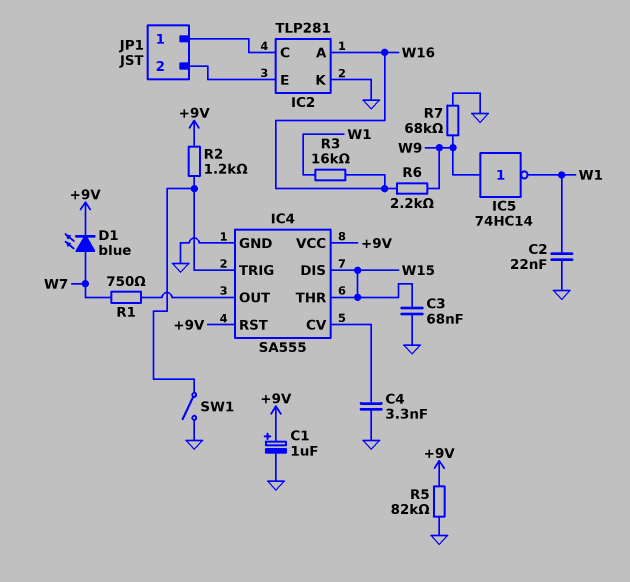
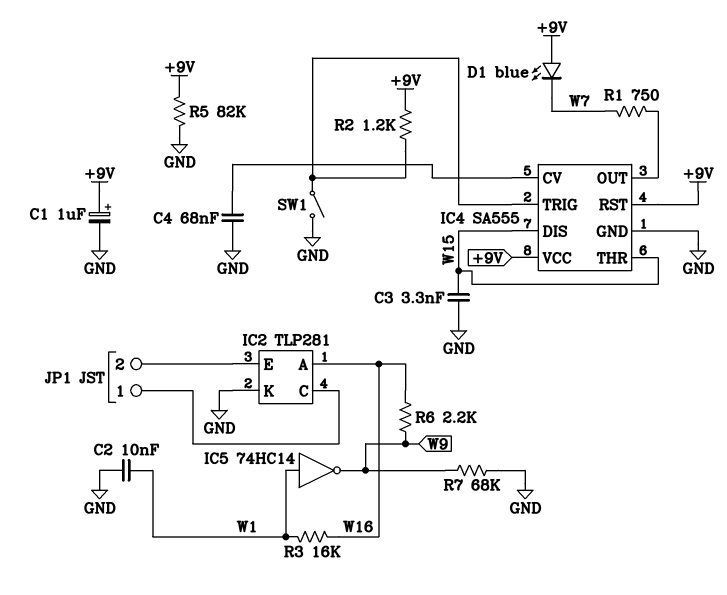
C2: 22nF (GND, W1) -> 10nF (GND, W1)
C3: 68nF (GND, W15) -> 3.3nF (GND, W15)
C4: 3.3nF (GND, IC4/CV) -> 68nF (GND, IC4/CV)
D1: LED blue (A W7, K +9V) -> LED blue (A +9V, K W7)
IC5: NOT 74HC14 (in W9, out W1) -> NOT 74HC14 (in W1, out W9)

